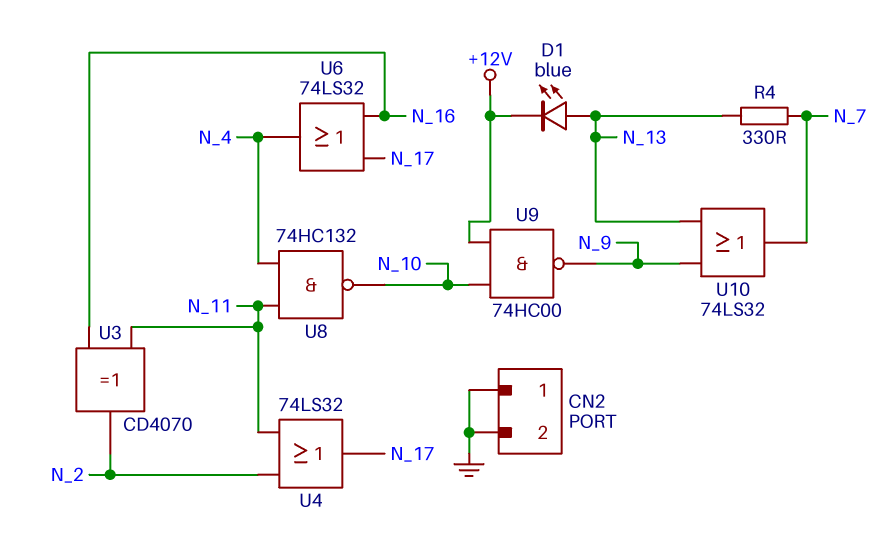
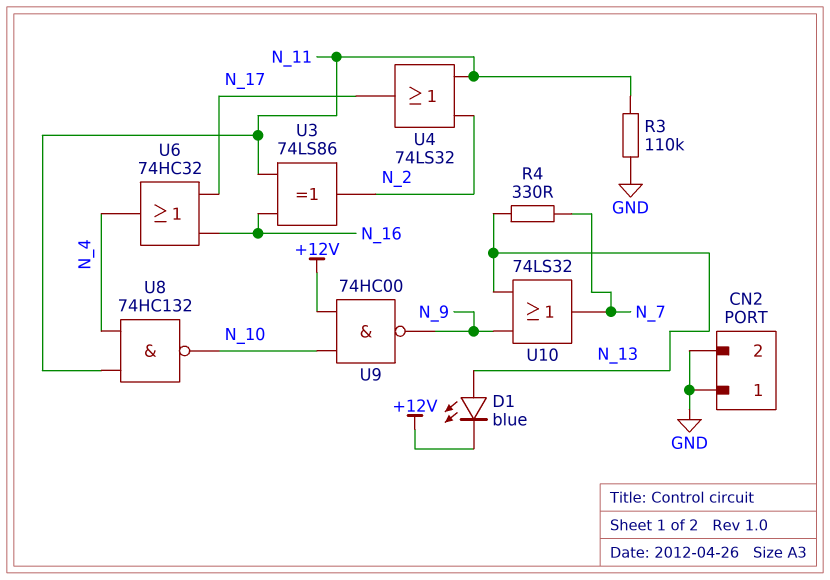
R3: none -> 110k (GND, N_11)
U3: XOR CD4070 (in N_11, in N_16, out N_2) -> XOR 74LS86 (in N_11, in N_16, out N_2)
U6: OR 74LS32 (in N_16, in N_17, out N_4) -> OR 74HC32 (in N_16, in N_17, out N_4)

